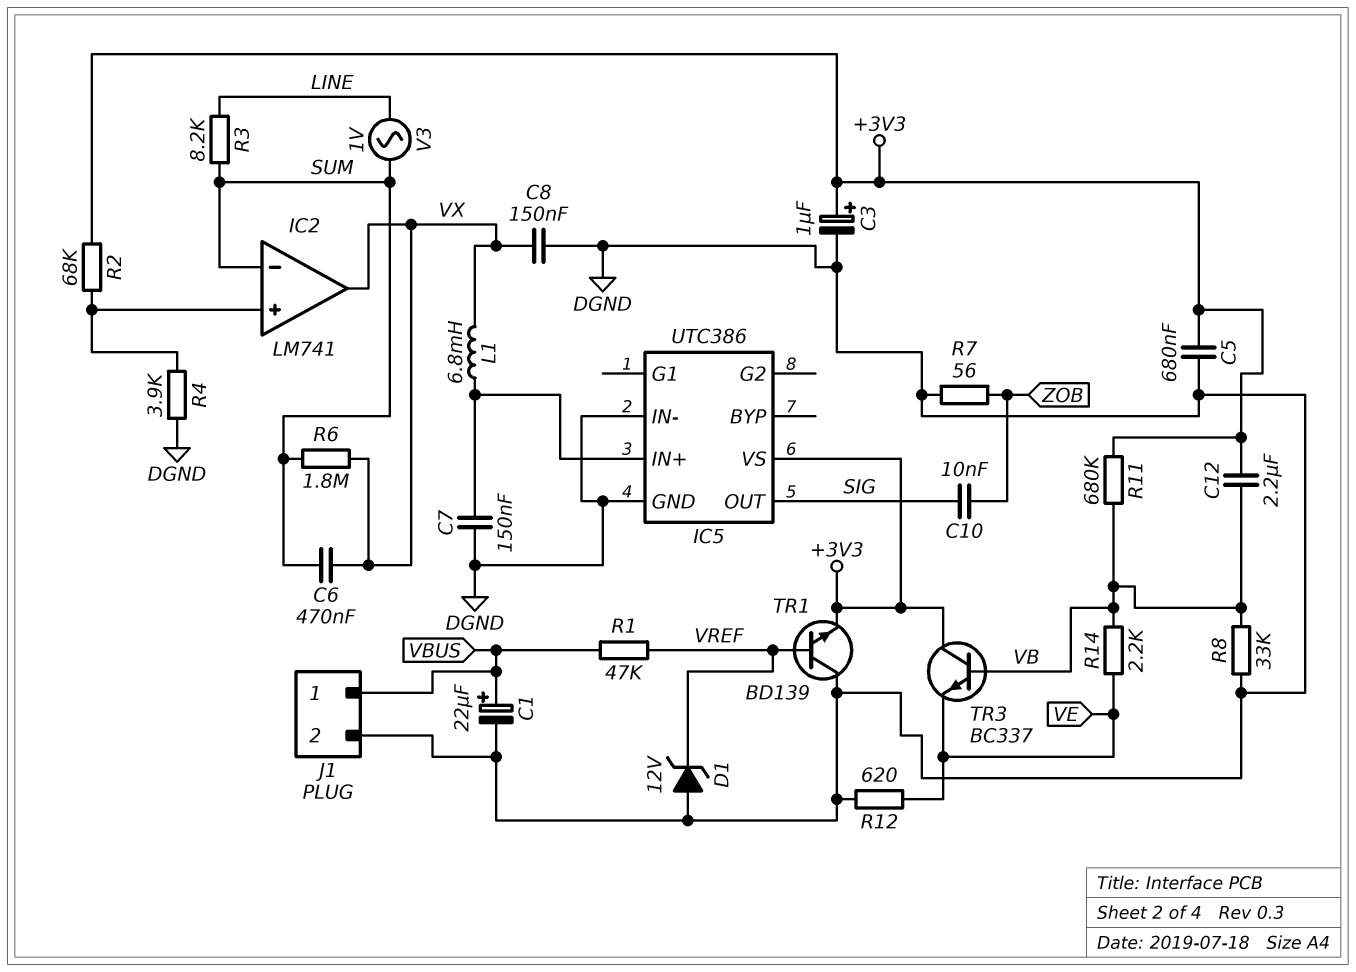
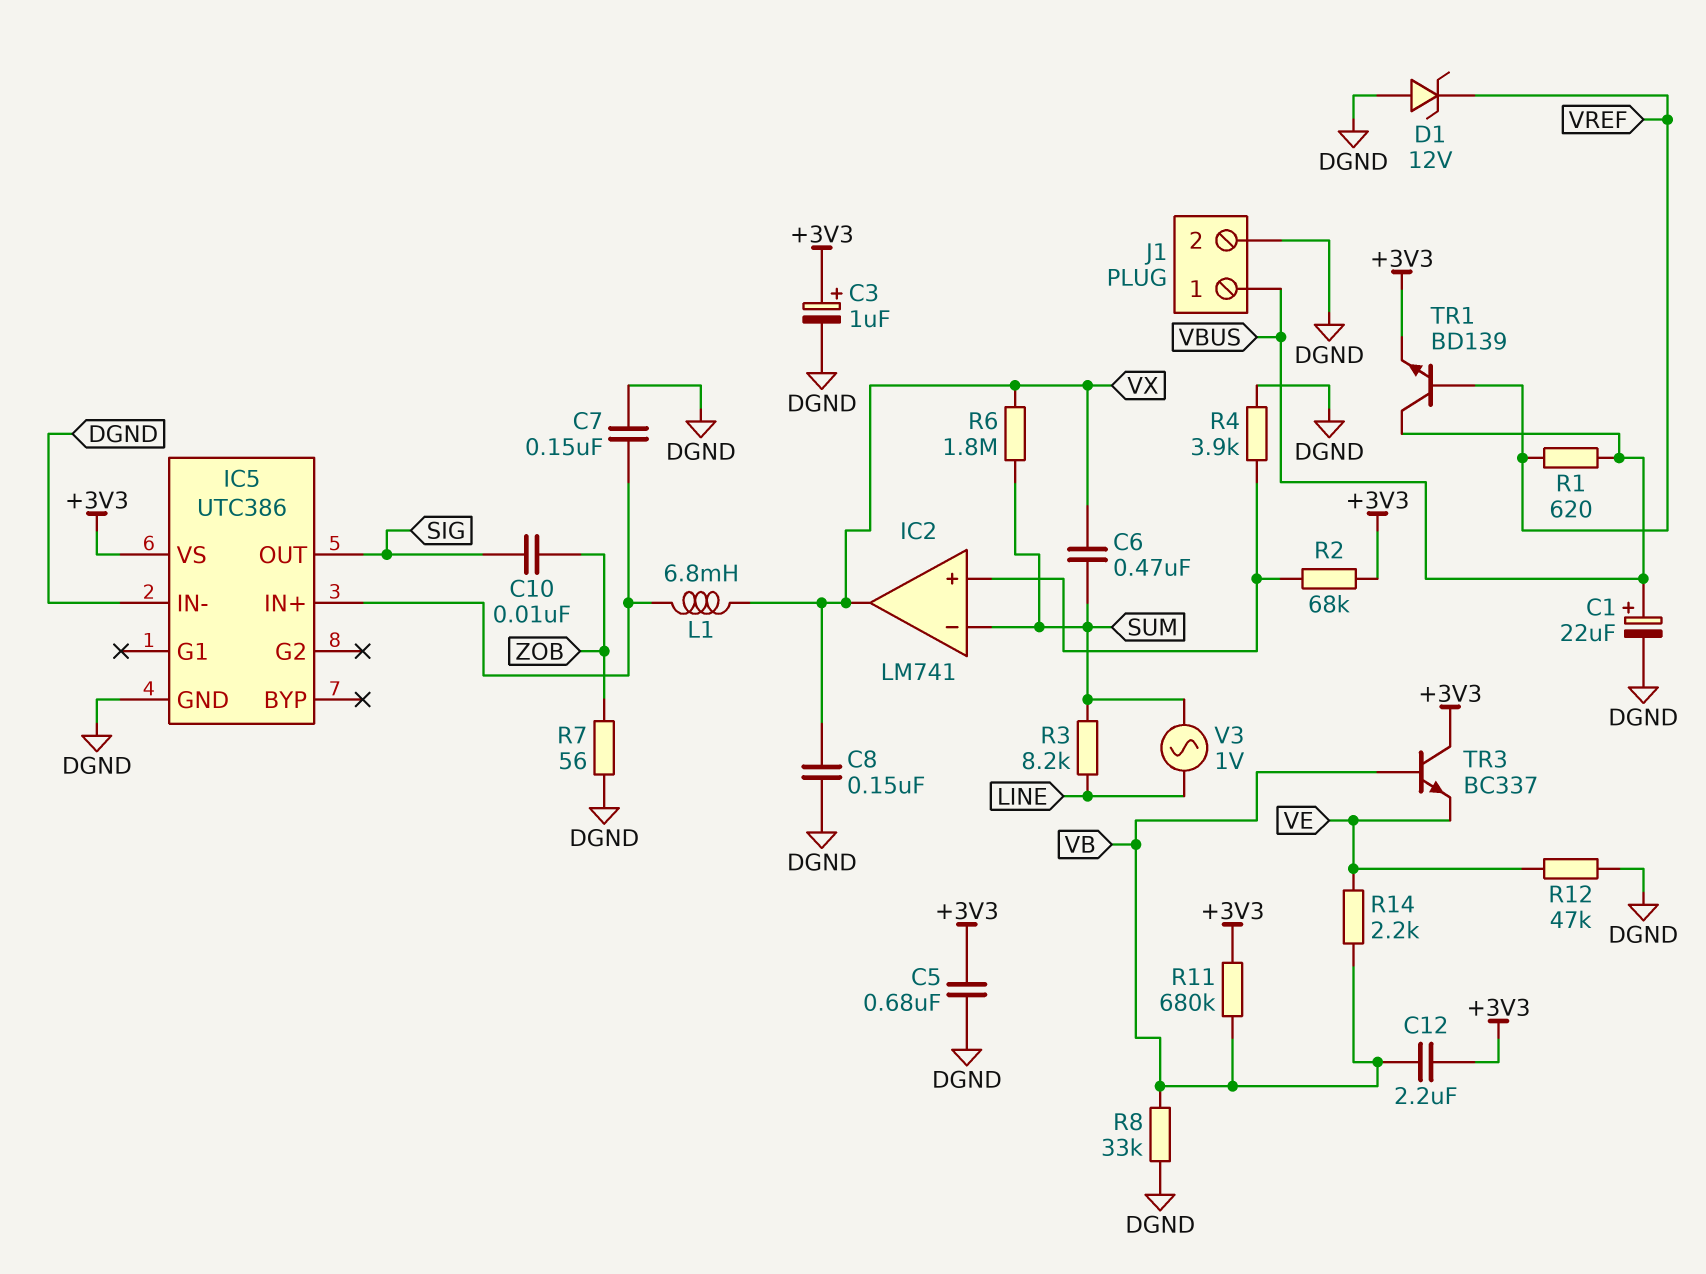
R1: 47k (VBUS, VREF) -> 620 (VBUS, VREF)
R12: 620 (DGND, VE) -> 47k (DGND, VE)
TR1: NPN BD139 (B VREF, C DGND, E +3V3) -> NPN BD139 (B VREF, C VBUS, E +3V3)

